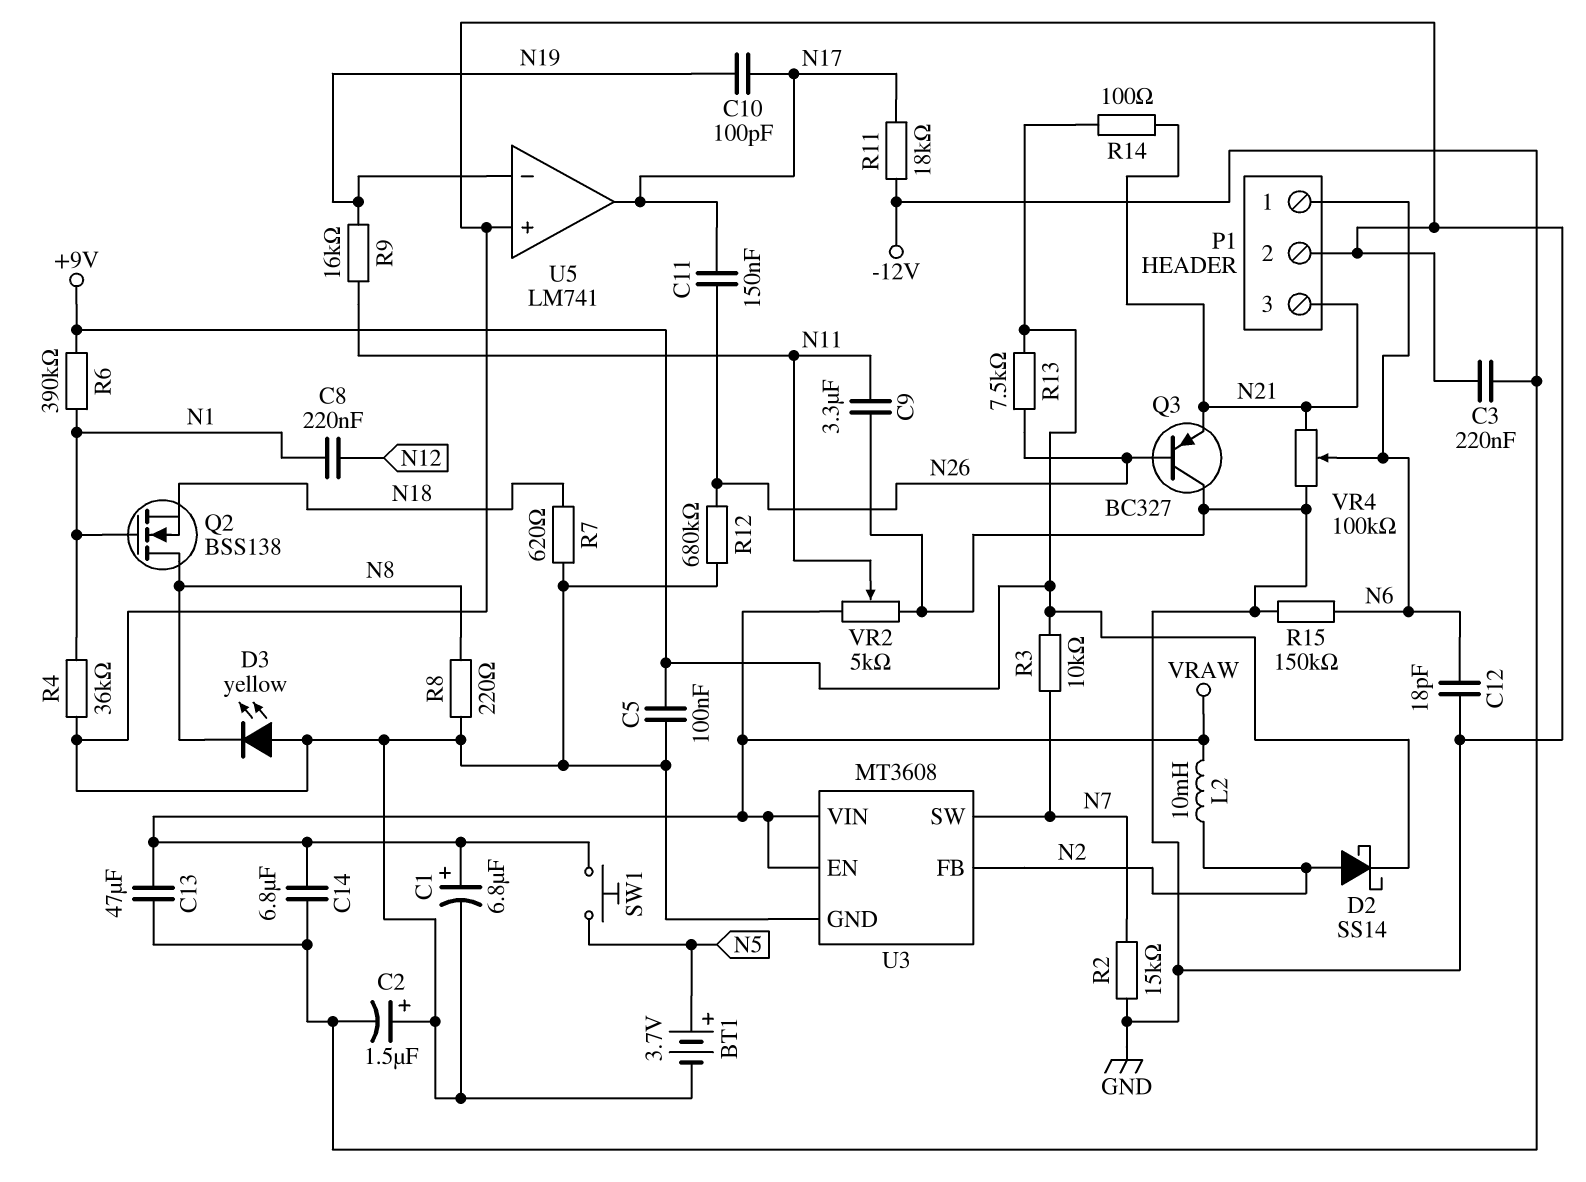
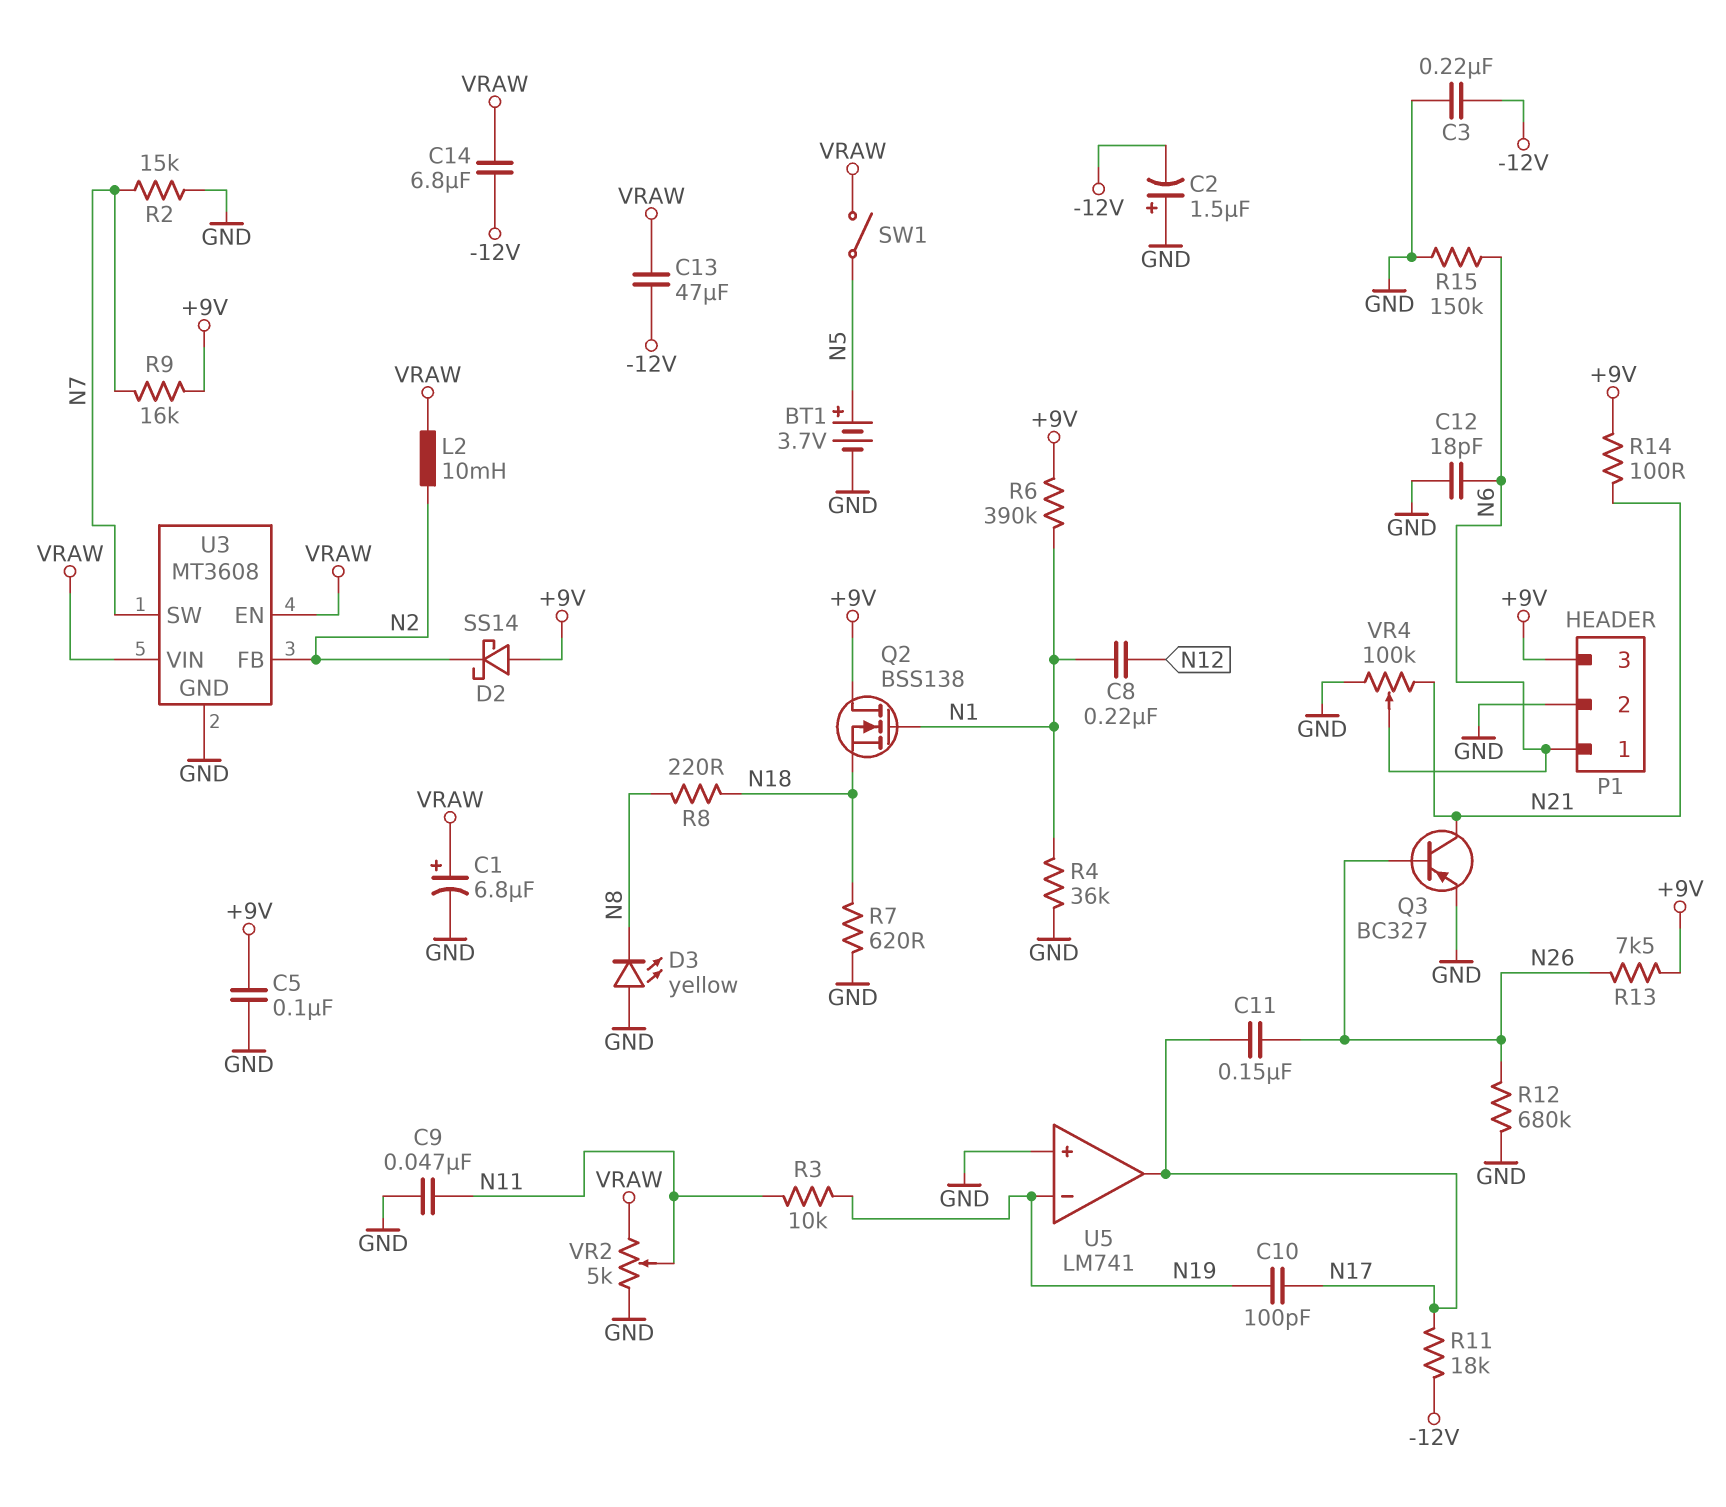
C9: 3.3uF (GND, N11) -> 47nF (GND, N11)
D2: schottky SS14 (A N2, K +9V) -> schottky SS14 (A +9V, K N2)
P1 pin 3: N21 -> +9V
Q2: NMOS BSS138 (G N1, D N8, S N18) -> NMOS BSS138 (G N1, D +9V, S N18)
Q3: PNP BC327 (B N26, C GND, E N21) -> PNP BC327 (B N26, C N21, E GND)
R3: 10k (+9V, N7) -> 10k (N11, N19)
R8: 220 (GND, N8) -> 220 (N8, N18)
R9: 16k (N11, N19) -> 16k (+9V, N7)
SW1: button (N5, VRAW) -> switch (N5, VRAW)

